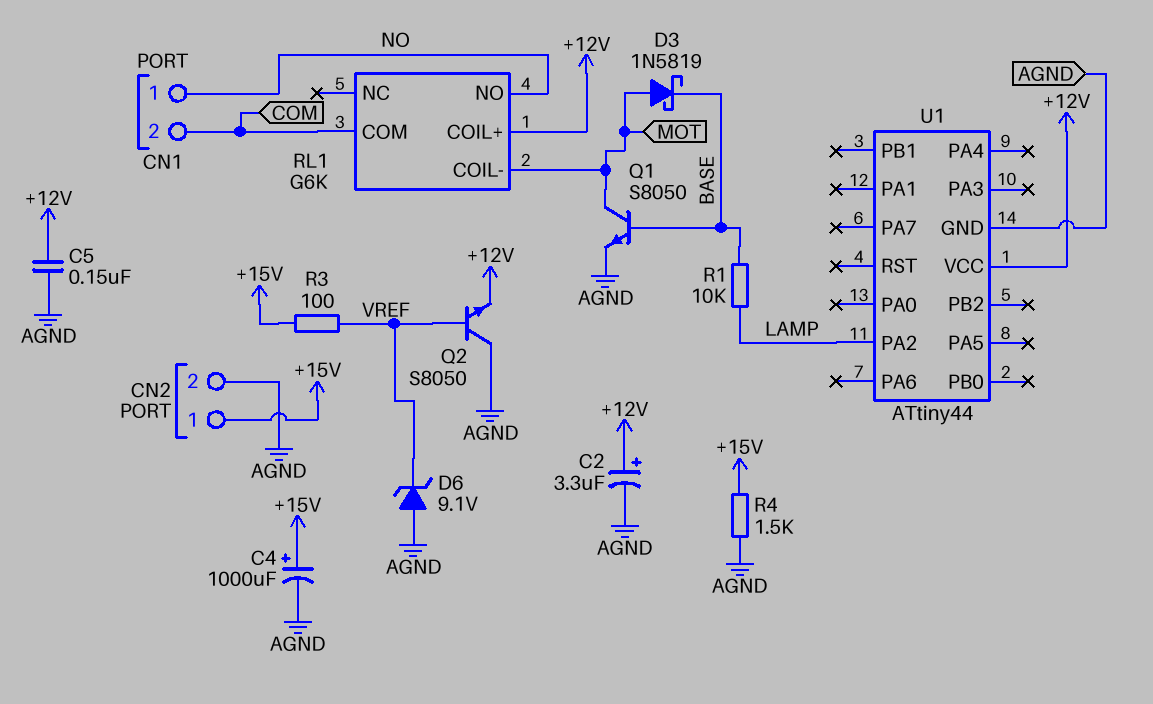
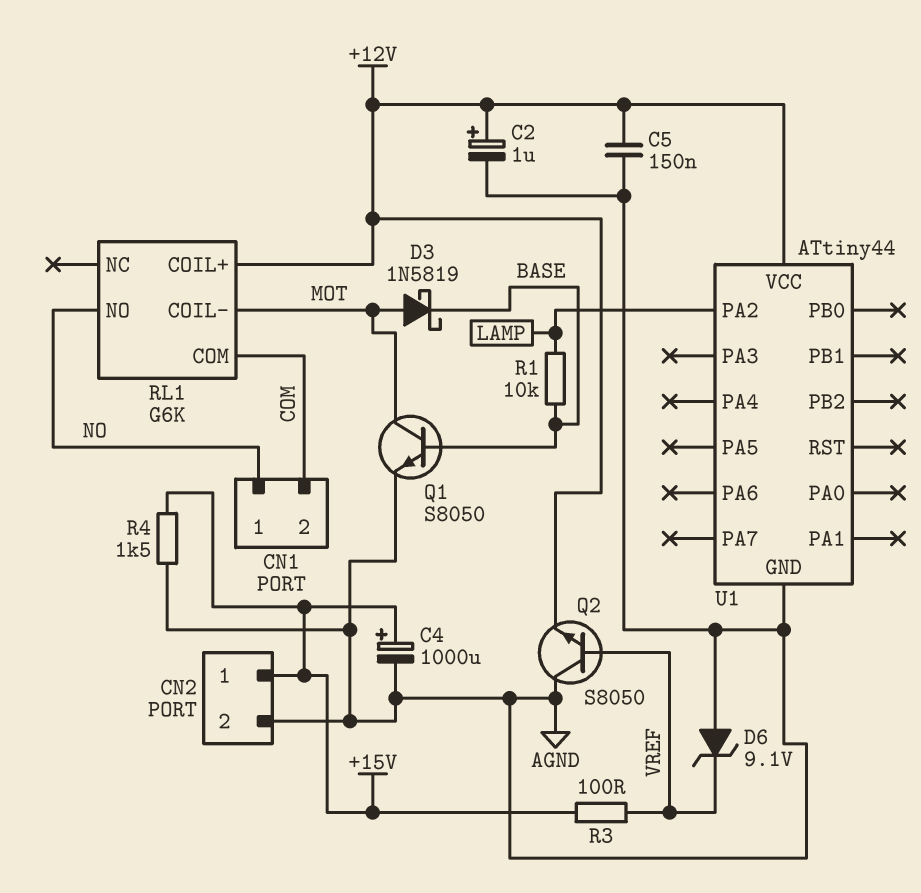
C2: 3.3uF (plus +12V, minus AGND) -> 1uF (plus +12V, minus AGND)

